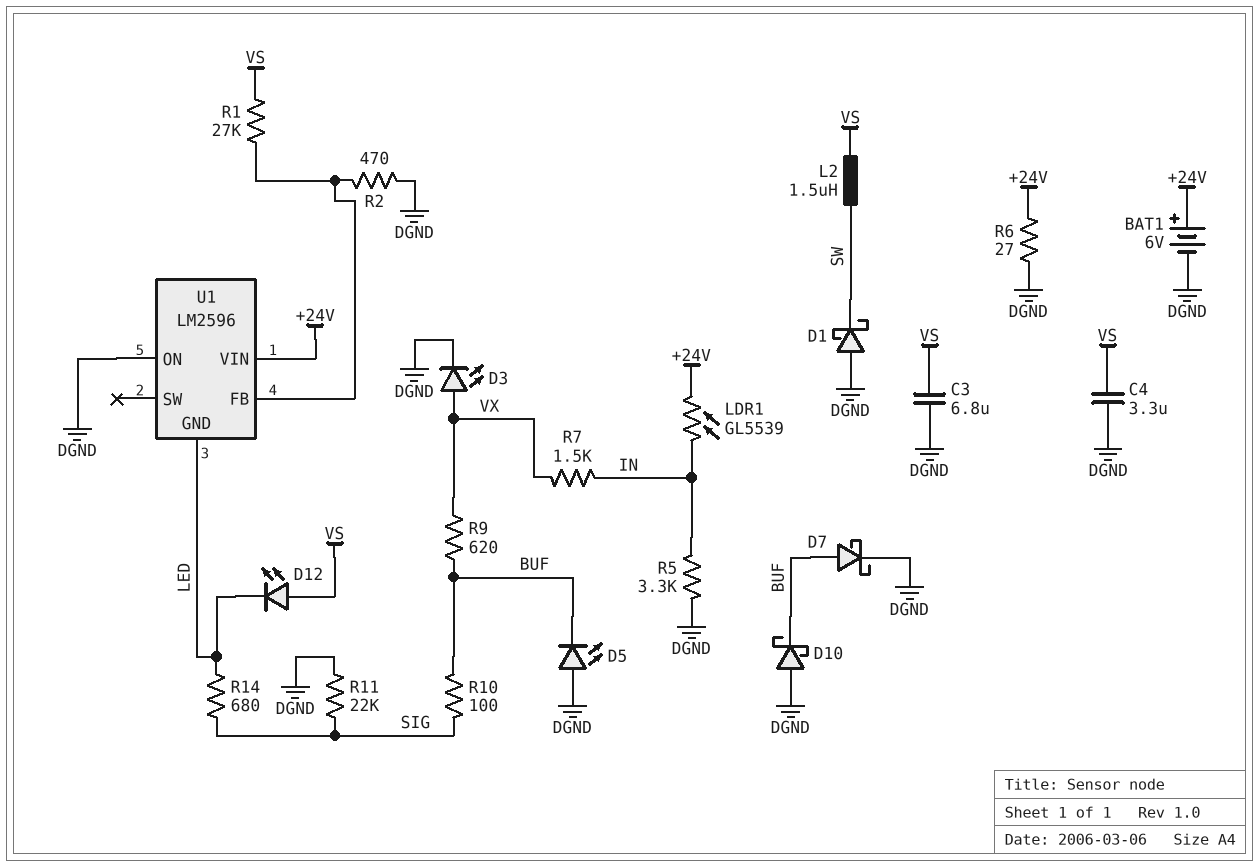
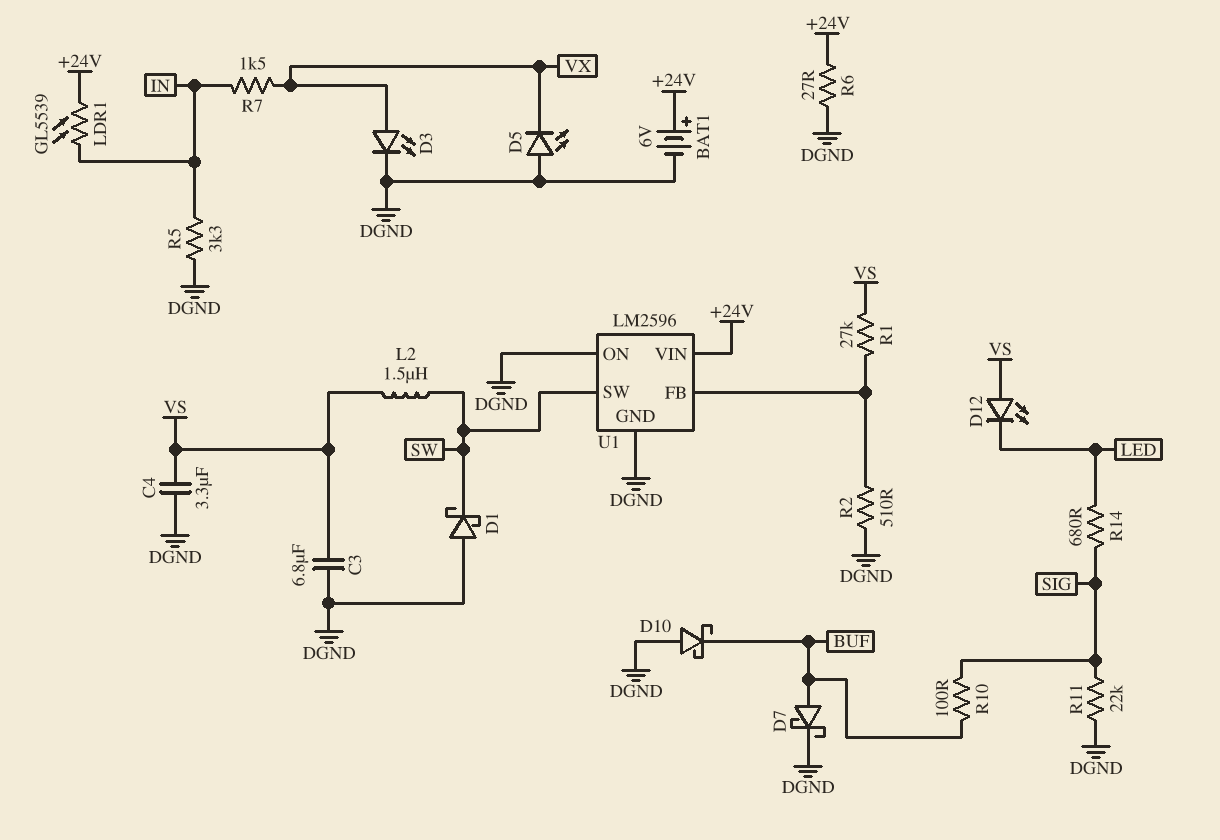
D5: LED (A DGND, K BUF) -> LED (A DGND, K VX)
R2: 470 (DGND, U1/FB) -> 510 (DGND, U1/FB)
R9: 620 (BUF, VX) -> none
U1 pin GND: LED -> DGND
U1 pin SW: none -> SW

